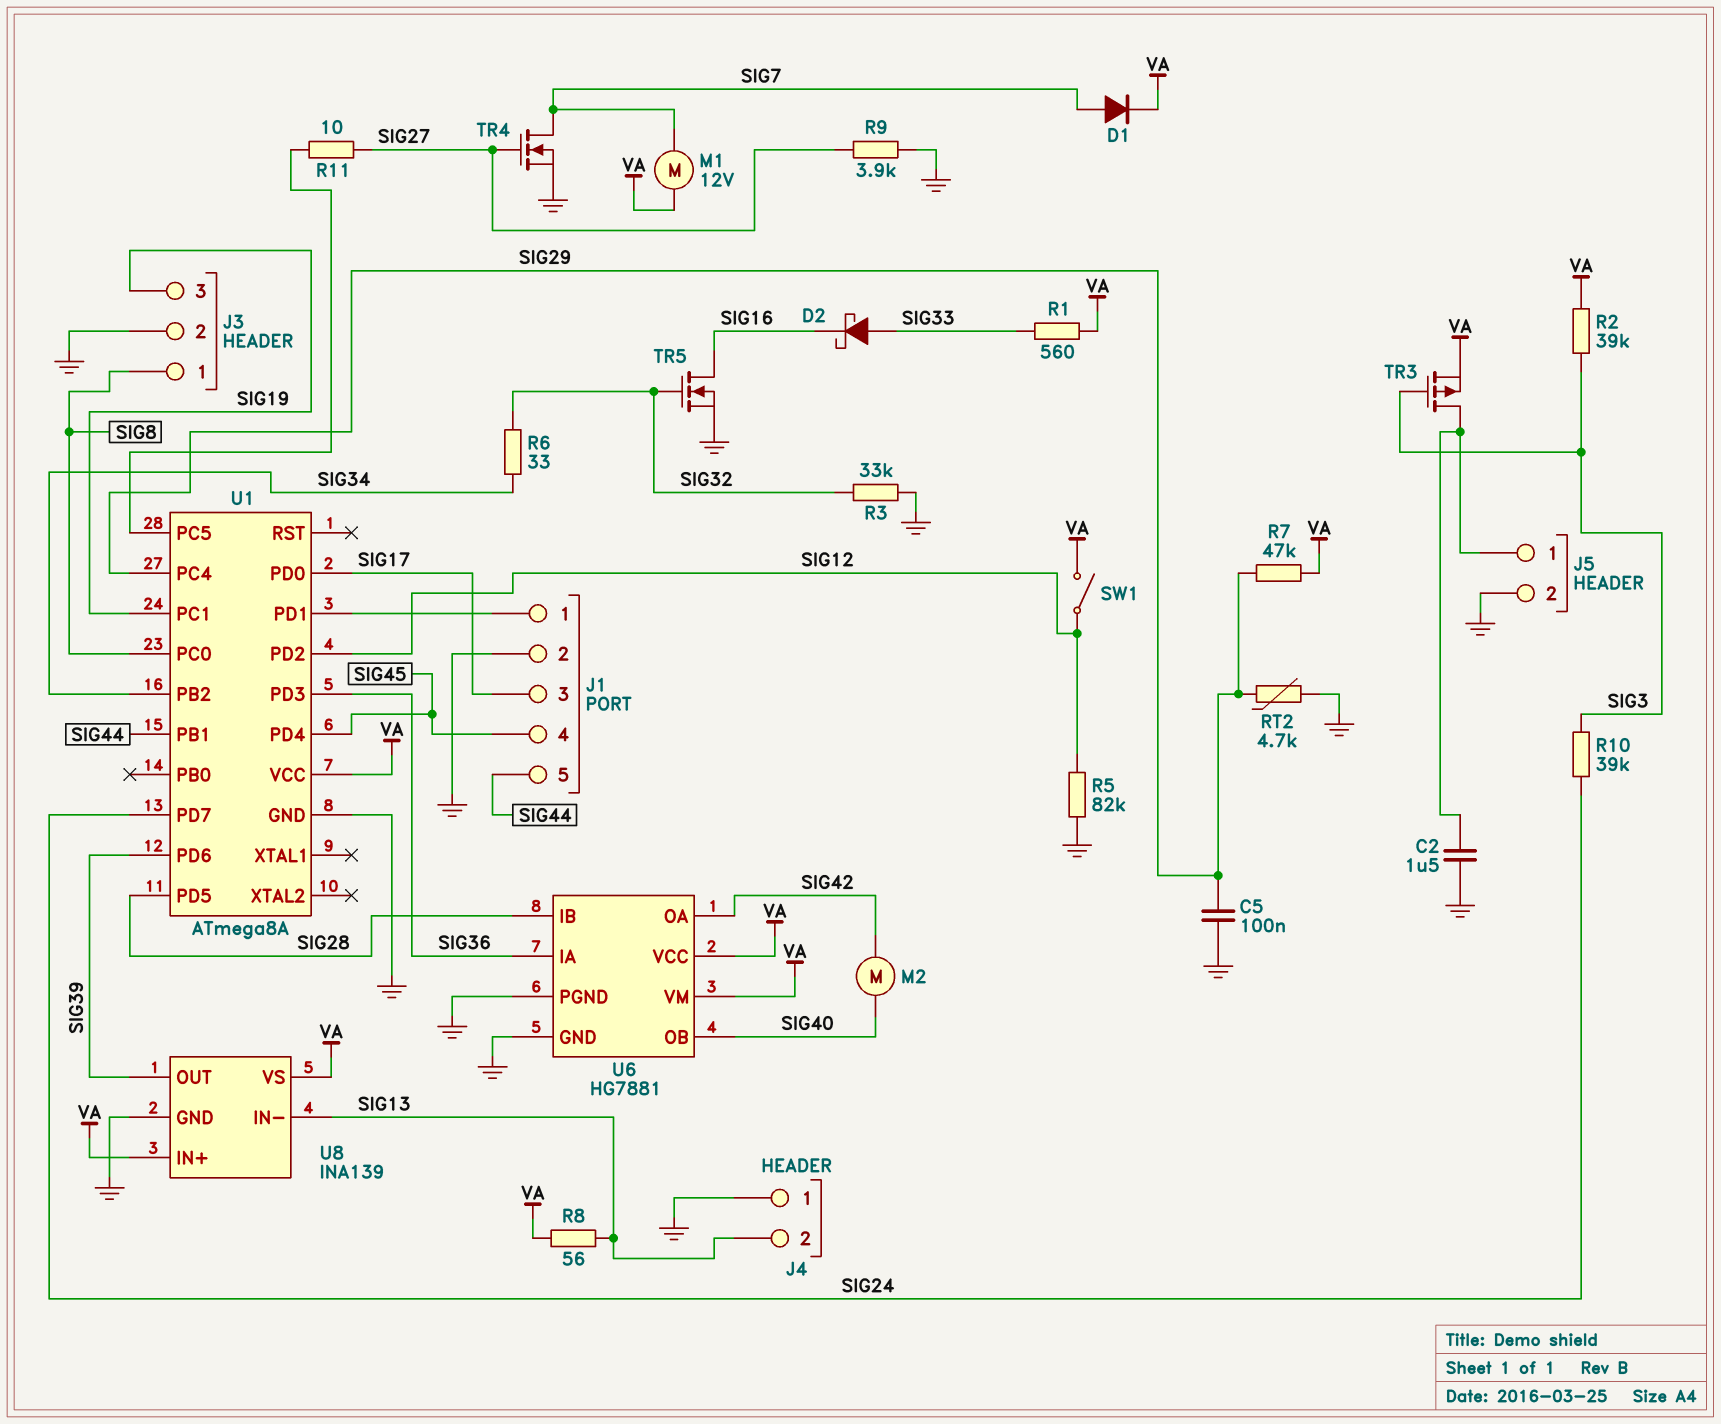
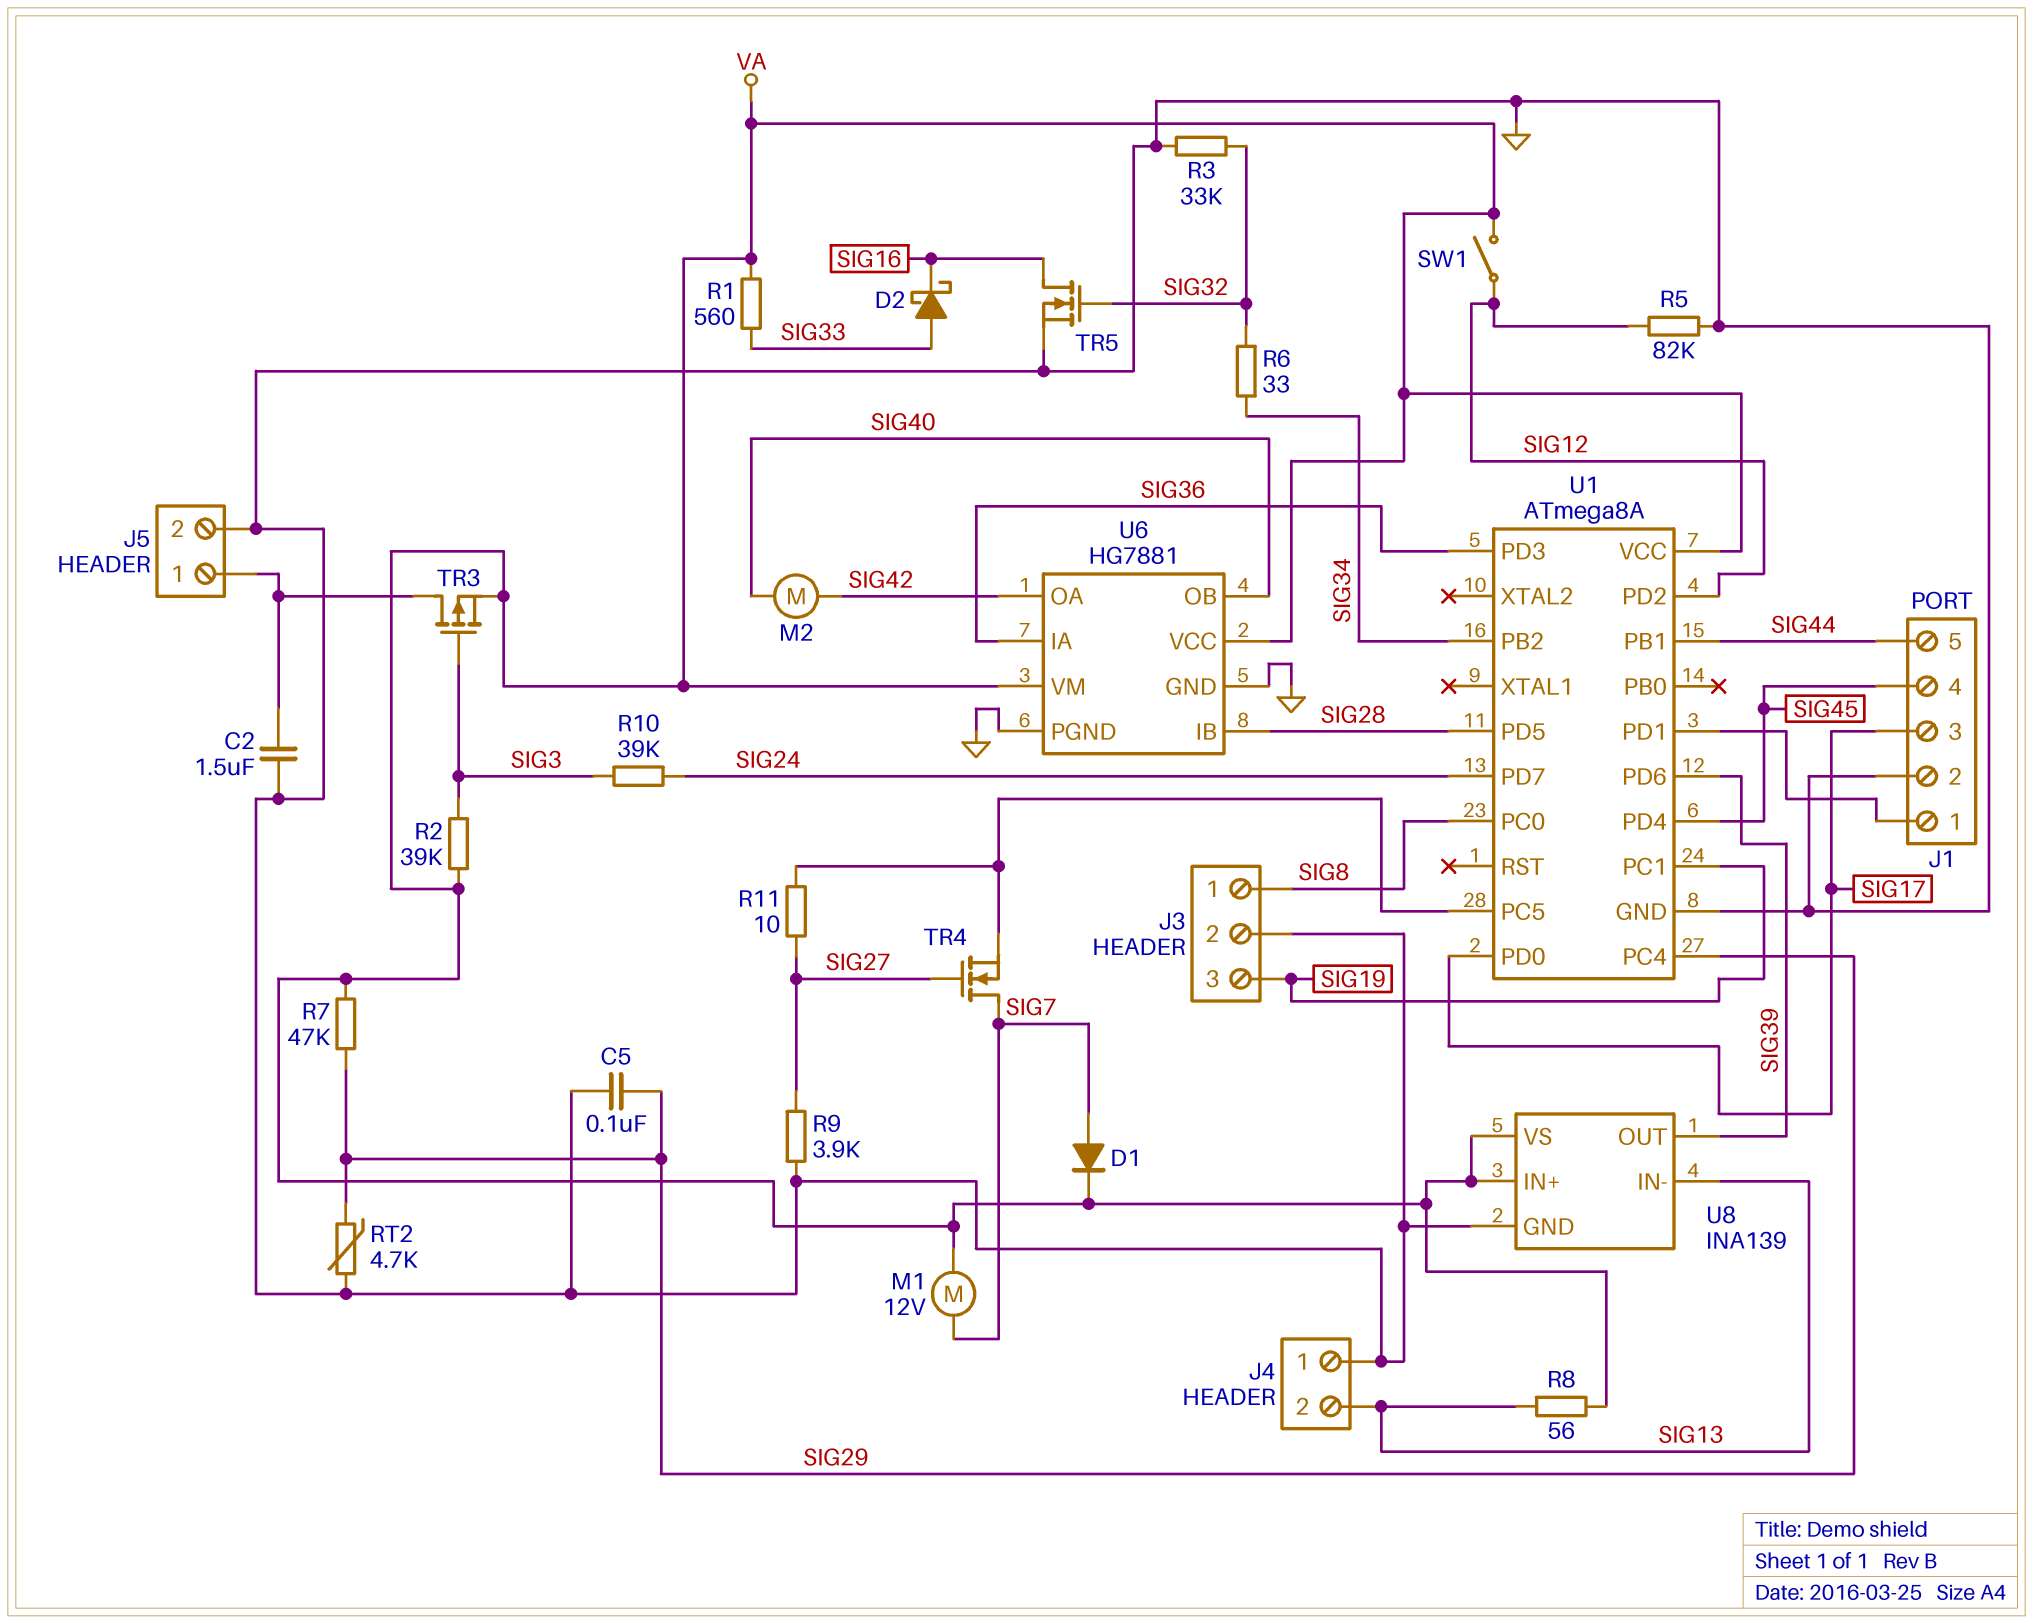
TR4: NMOS (G SIG27, D SIG7, S GND) -> NMOS (G SIG27, D SIG7, S U1/PC5)

